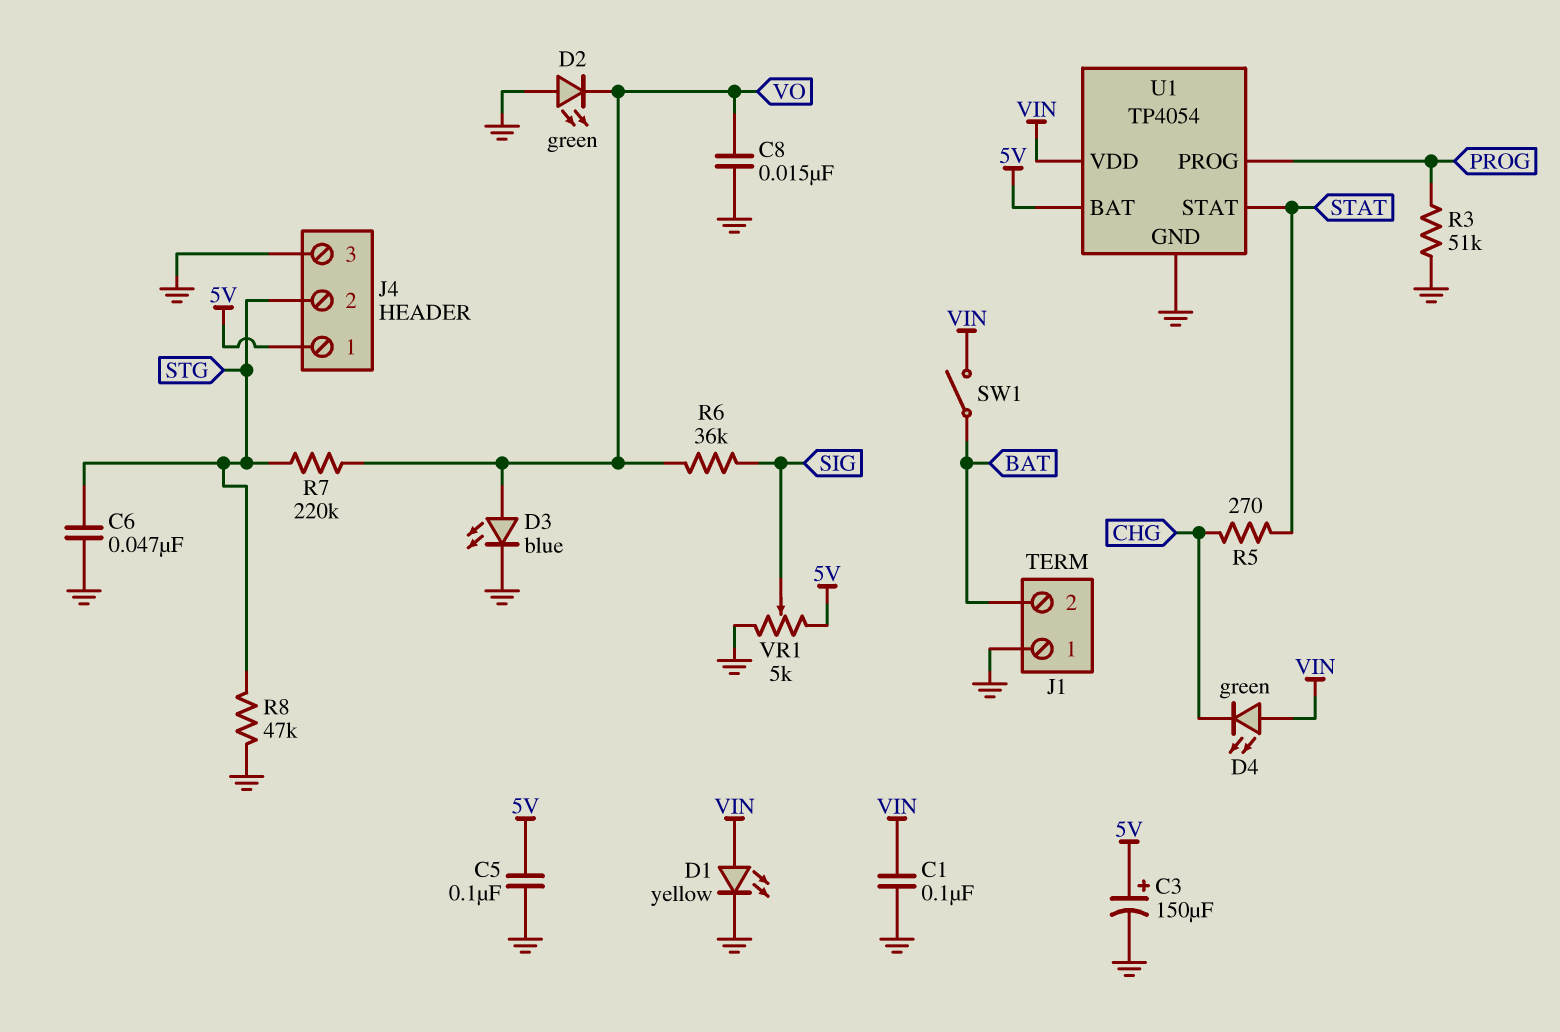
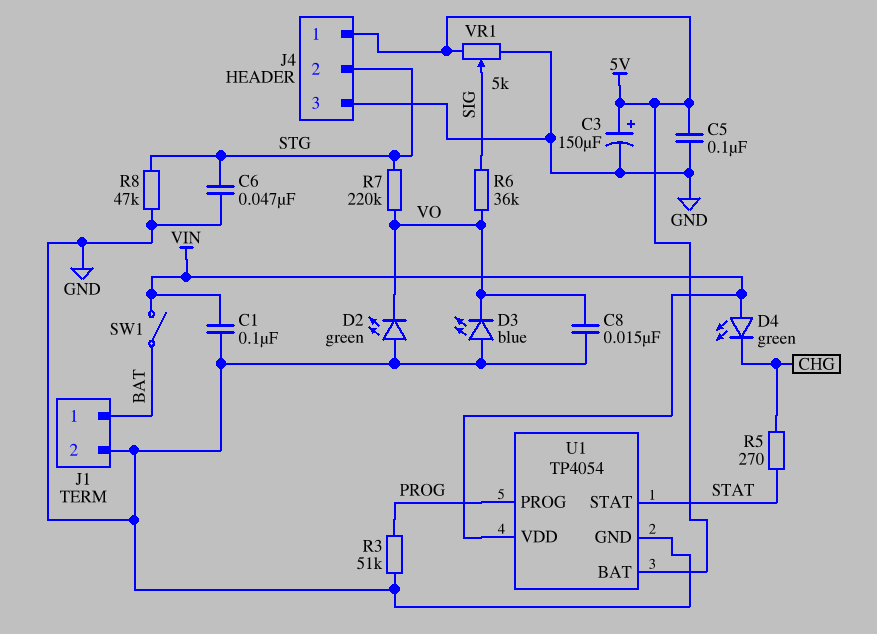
D1: LED yellow (A VIN, K GND) -> none
D3: LED blue (A VO, K GND) -> LED blue (A GND, K VO)
J1 pin 1: GND -> BAT
J1 pin 2: BAT -> GND

